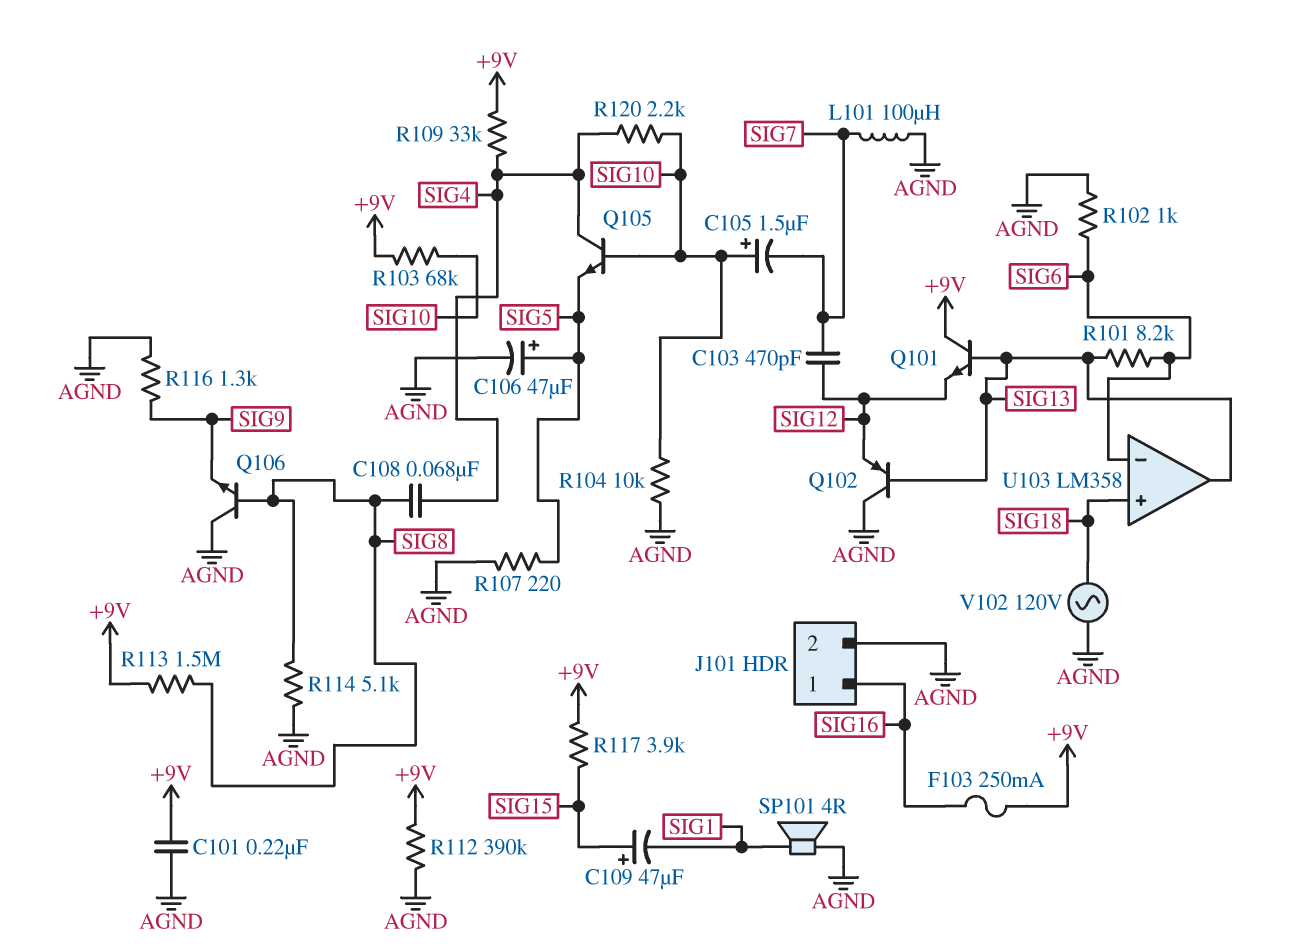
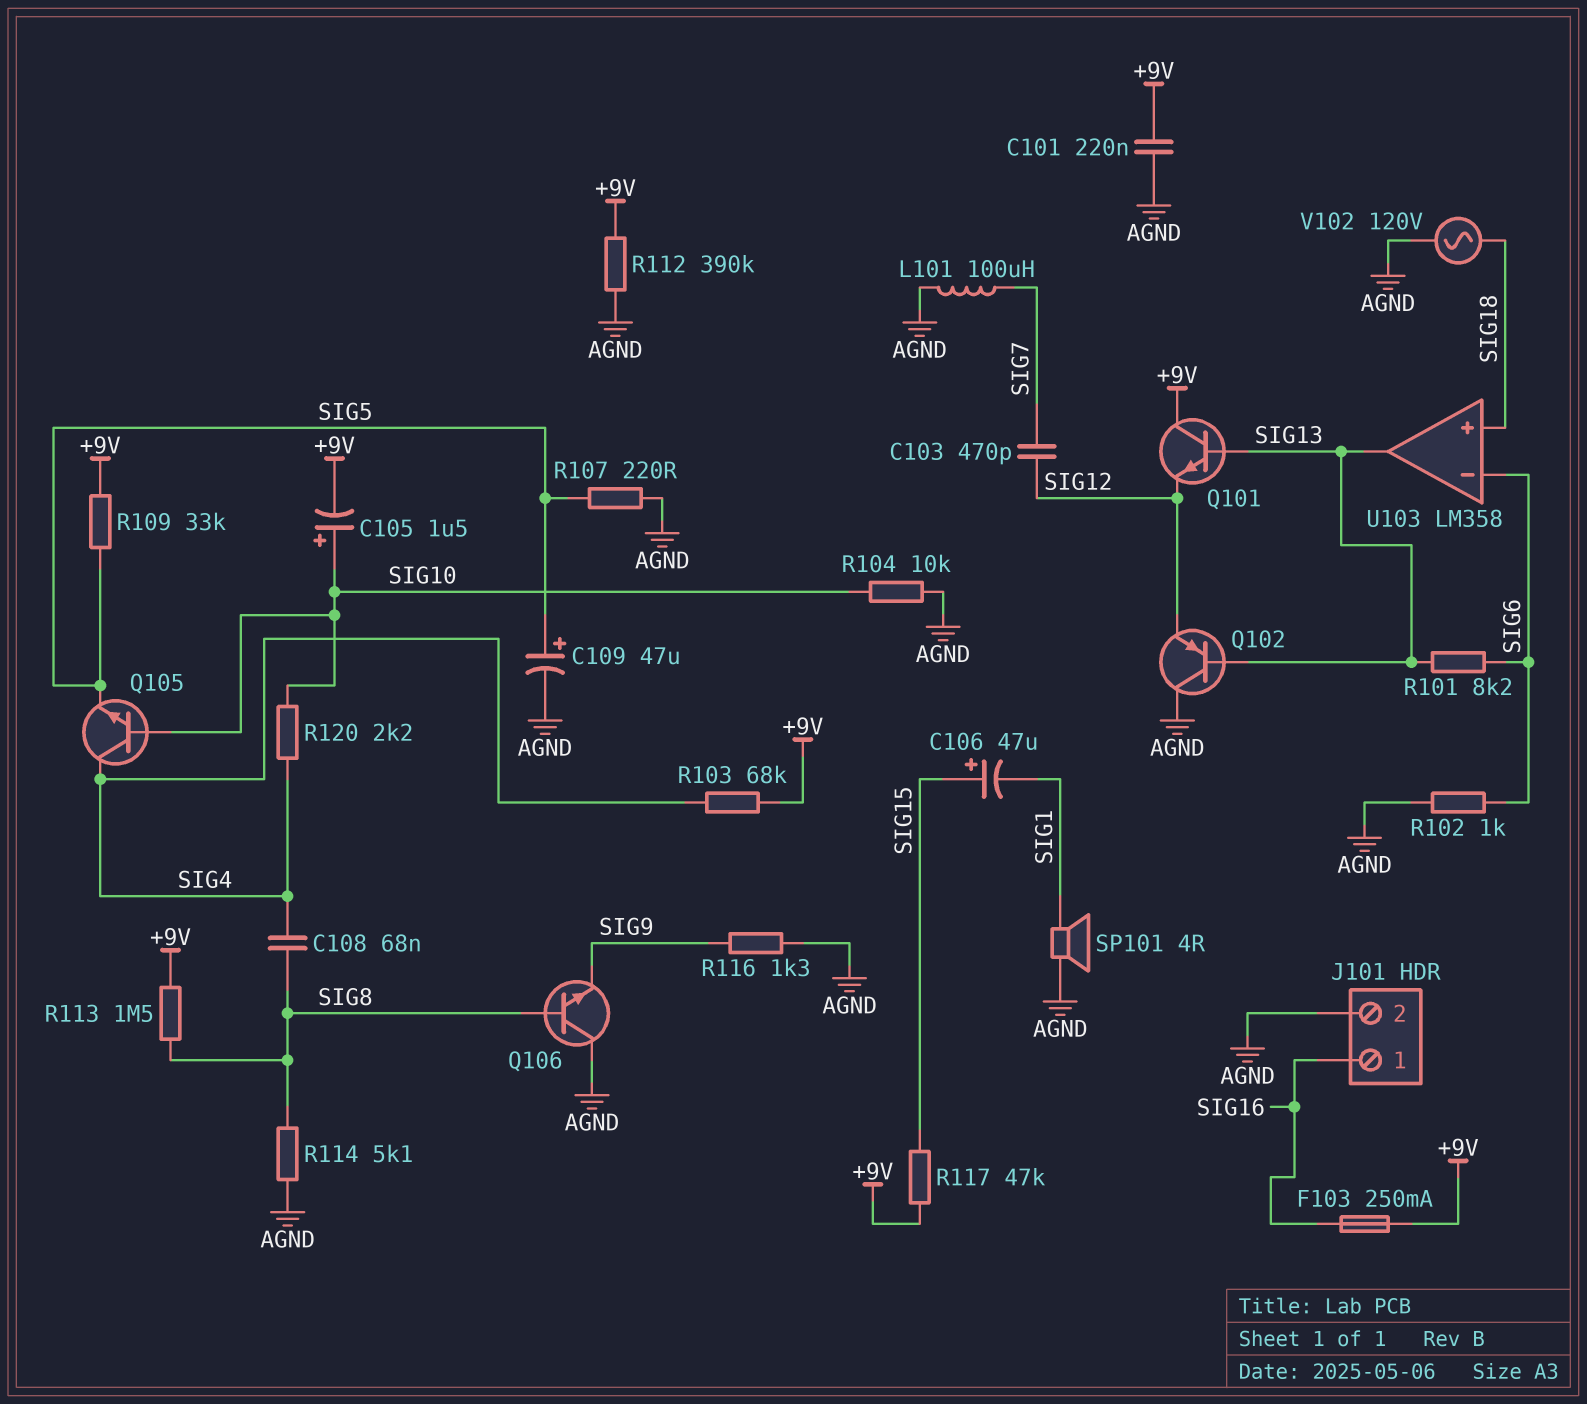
C105: 1.5uF (plus SIG10, minus SIG7) -> 1.5uF (plus SIG10, minus +9V)
C106: 47uF (plus SIG5, minus AGND) -> 47uF (plus SIG15, minus SIG1)
C109: 47uF (plus SIG15, minus SIG1) -> 47uF (plus SIG5, minus AGND)
R103: 68k (+9V, SIG10) -> 68k (+9V, SIG4)
R109: 33k (+9V, SIG4) -> 33k (+9V, SIG5)
R117: 3.9k (+9V, SIG15) -> 47k (+9V, SIG15)

